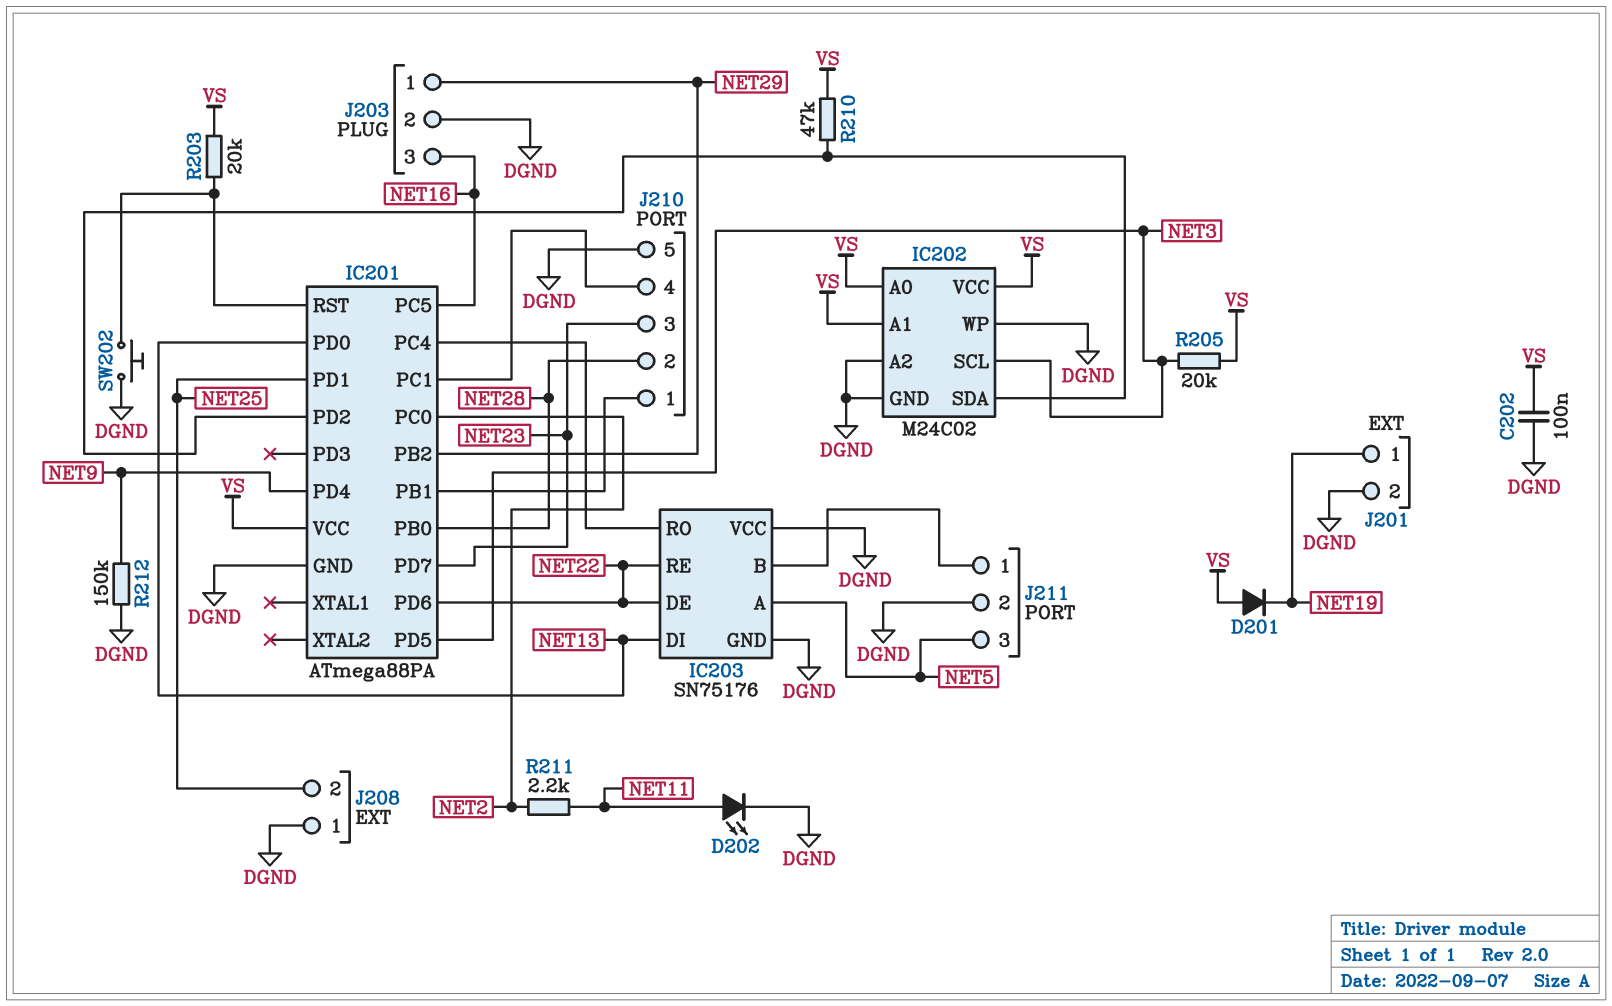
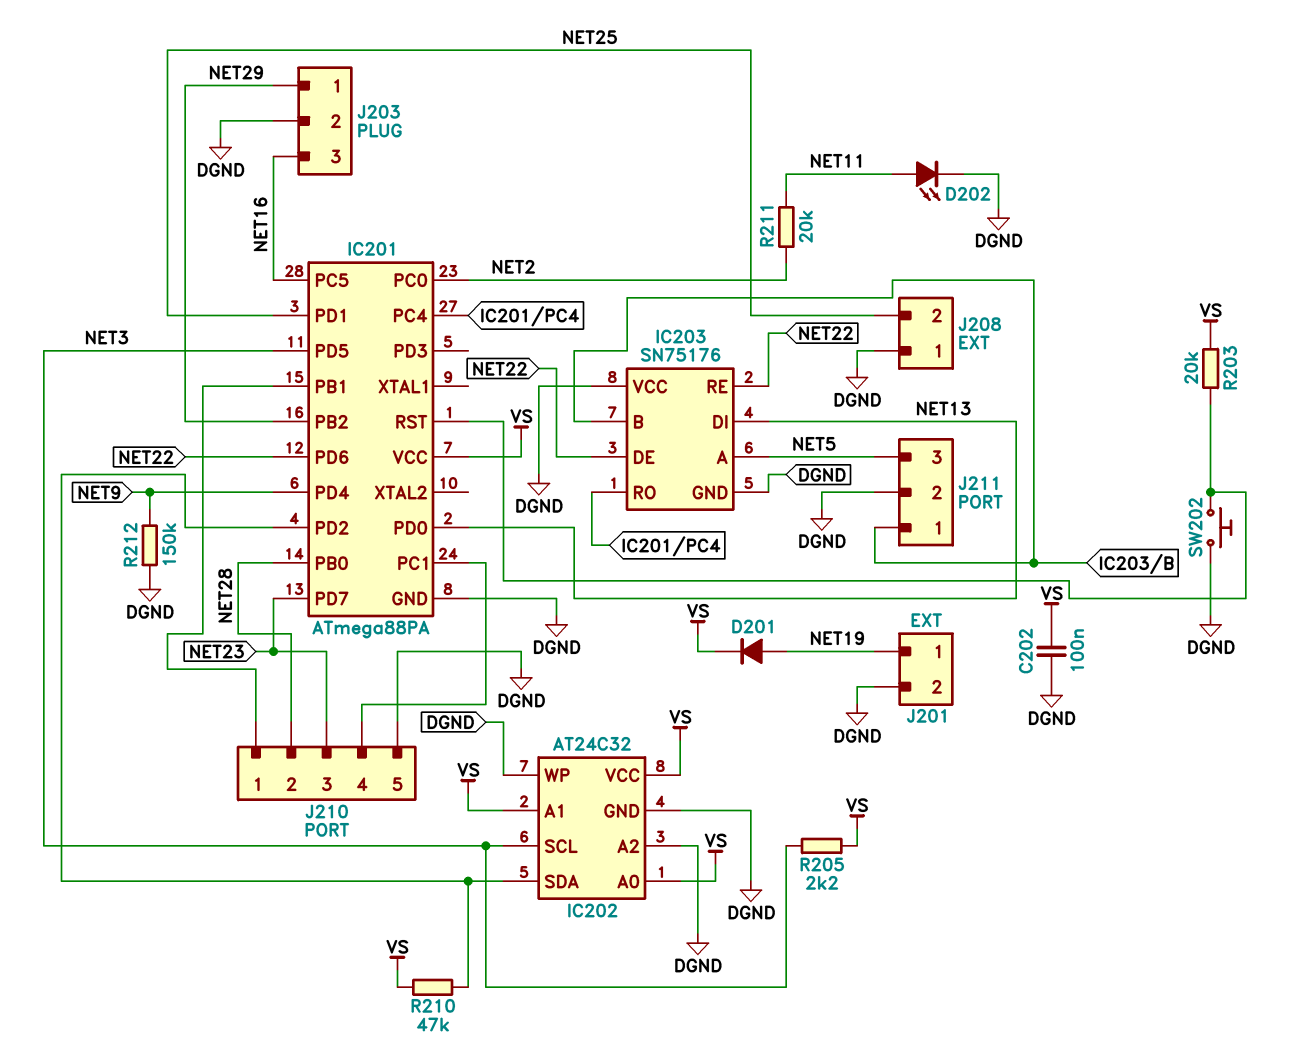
D201: diode (A VS, K NET19) -> diode (A NET19, K VS)
IC202: M24C02 -> AT24C32
R205: 20k (NET3, VS) -> 2.2k (NET3, VS)
R211: 2.2k (NET2, NET11) -> 20k (NET2, NET11)

